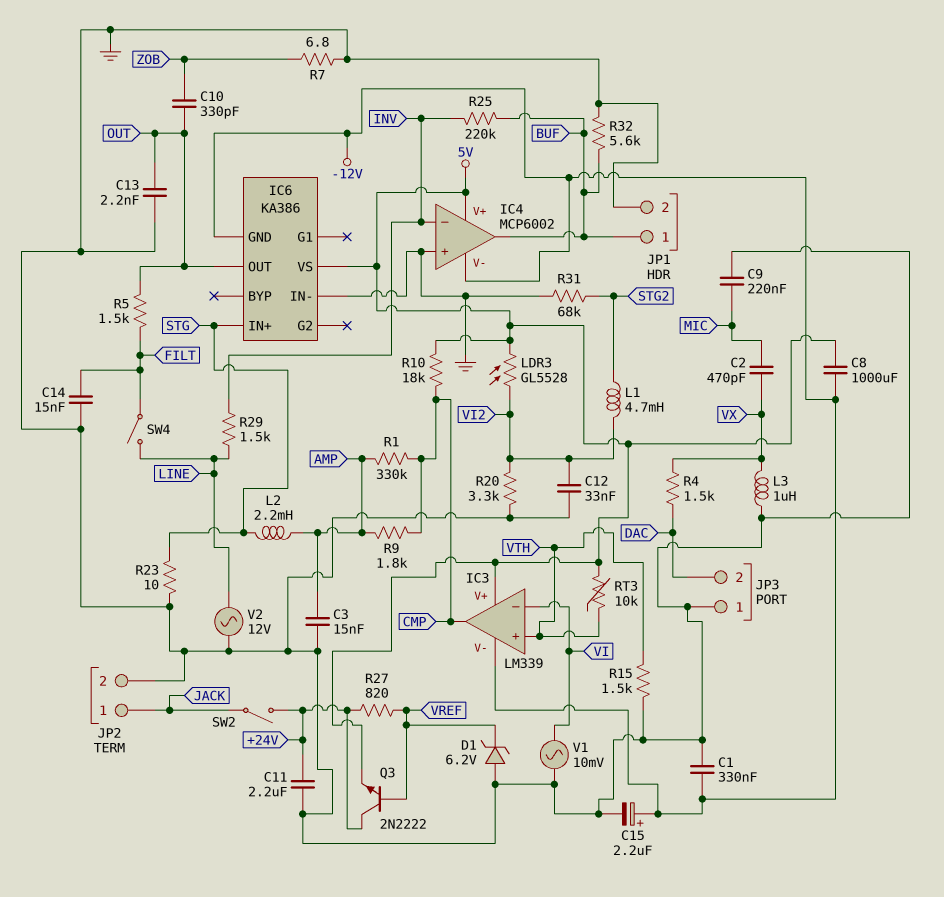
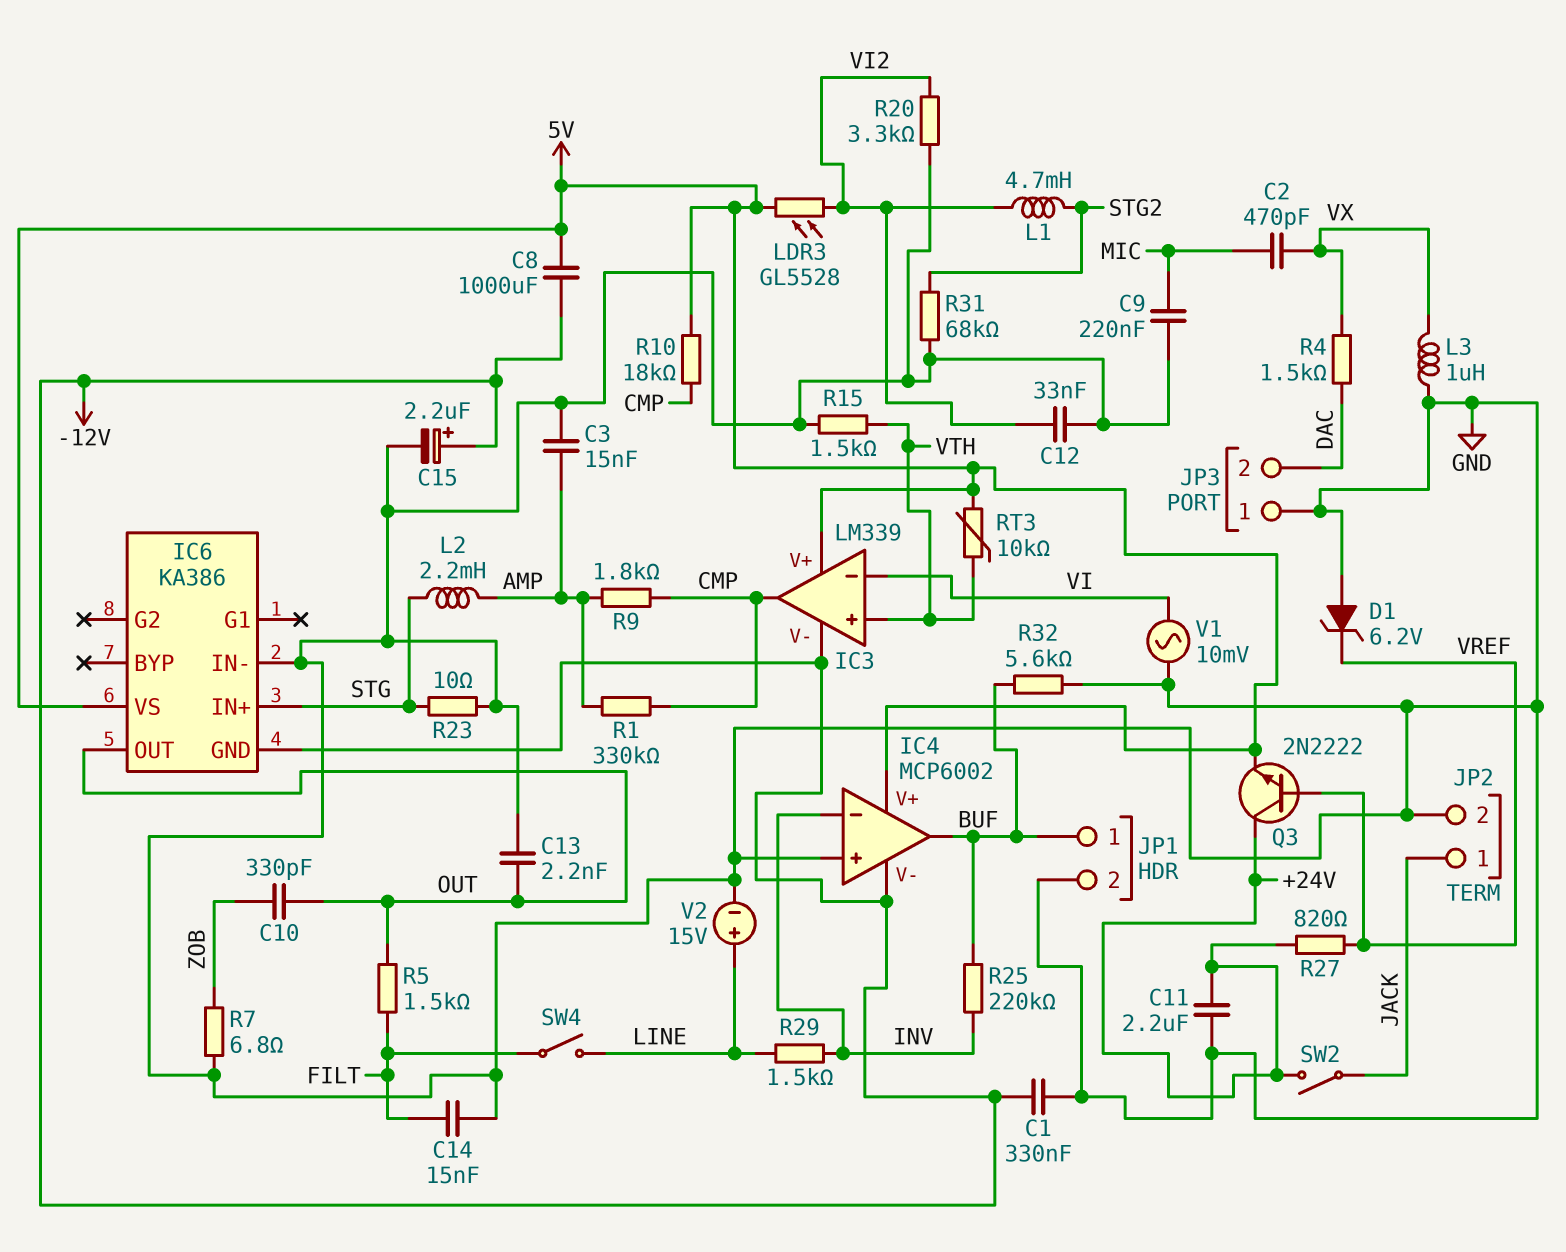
V2: AC 12V (GND, LINE) -> 15V (plus LINE, minus GND)

